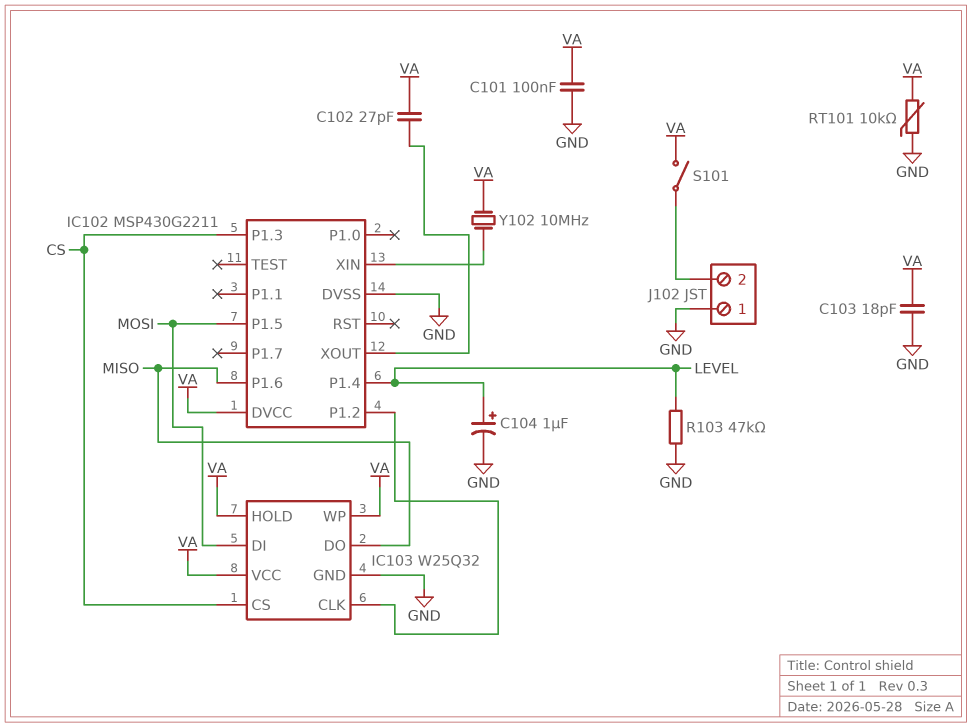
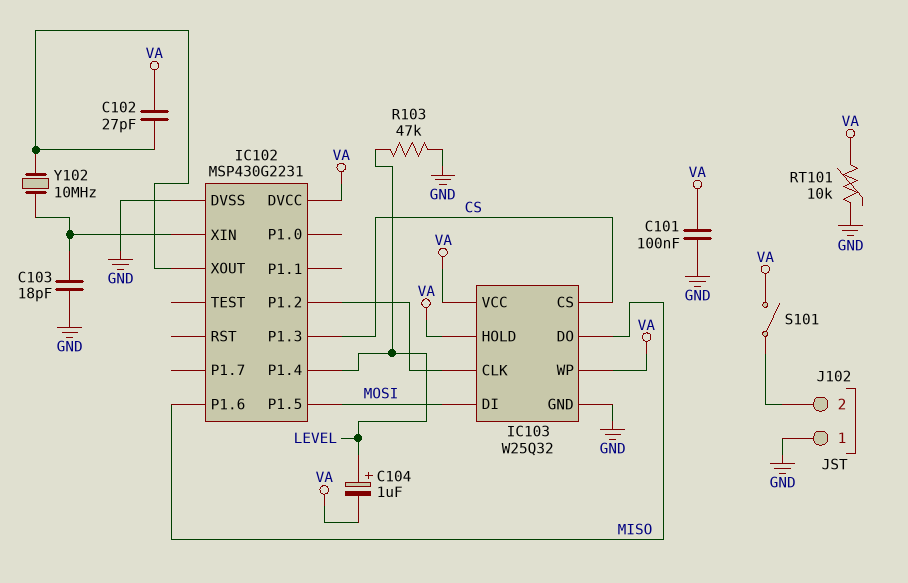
C103: 18pF (GND, VA) -> 18pF (GND, IC102/XIN)
C104: 1uF (plus LEVEL, minus GND) -> 1uF (plus LEVEL, minus VA)
IC102: MSP430G2211 -> MSP430G2231
Y102: 10MHz (IC102/XIN, VA) -> 10MHz (IC102/XIN, IC102/XOUT)

